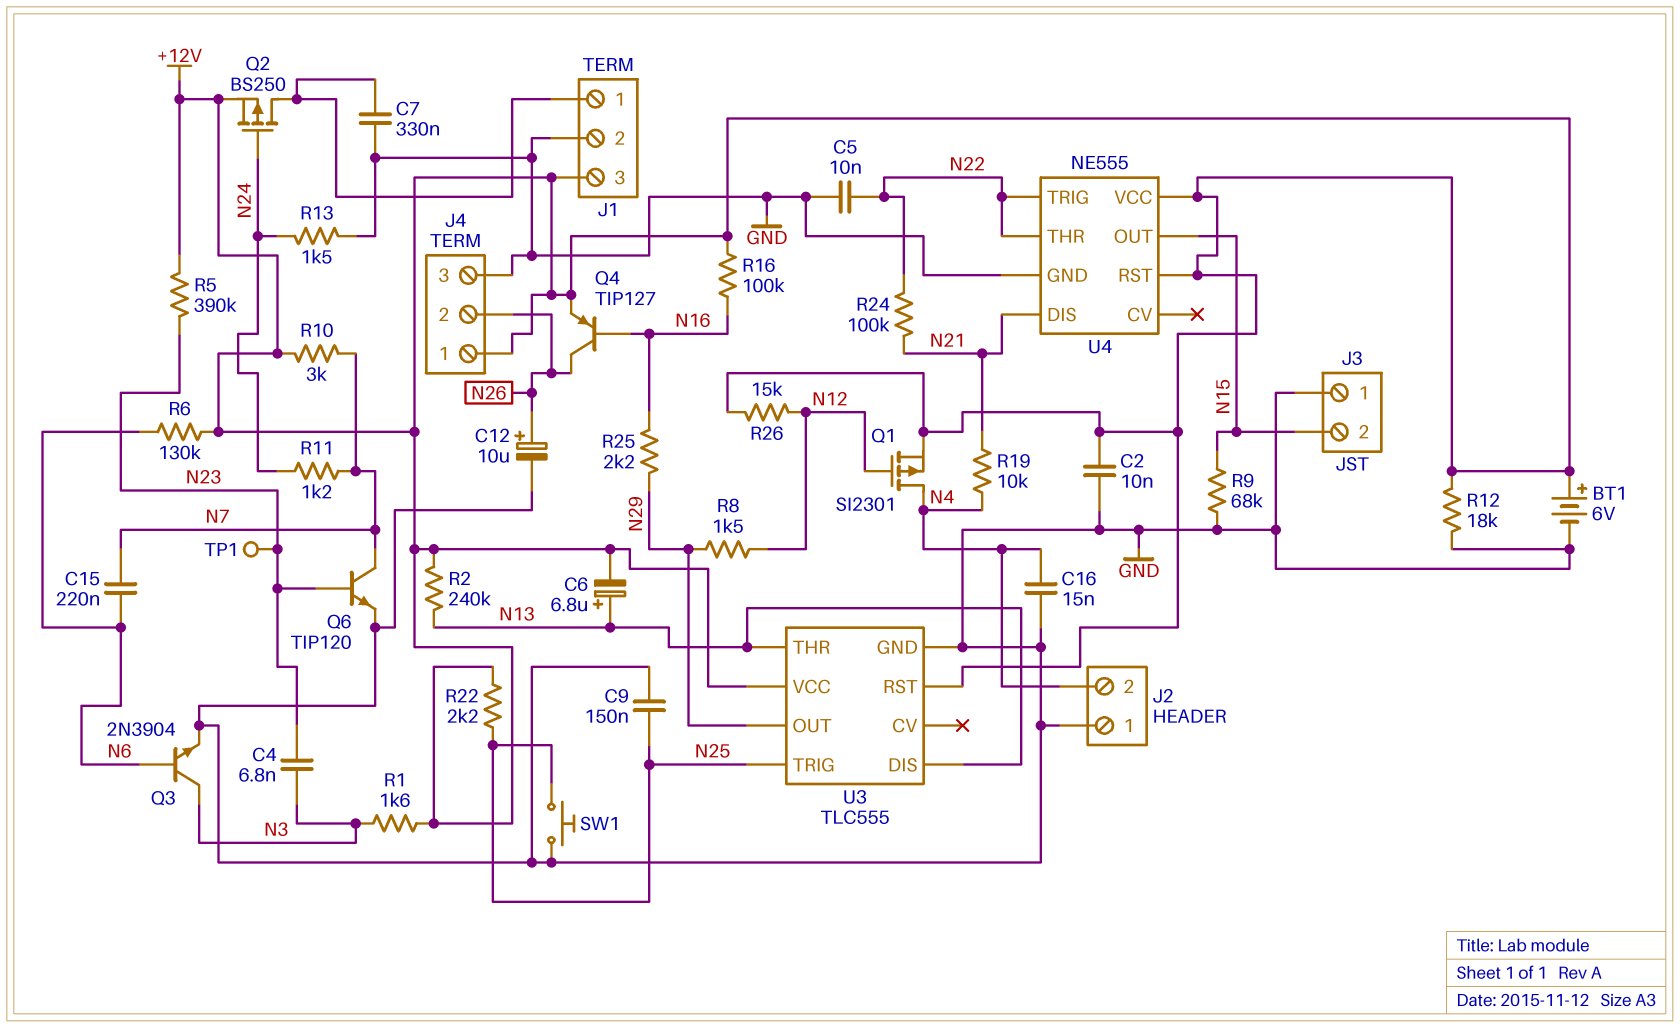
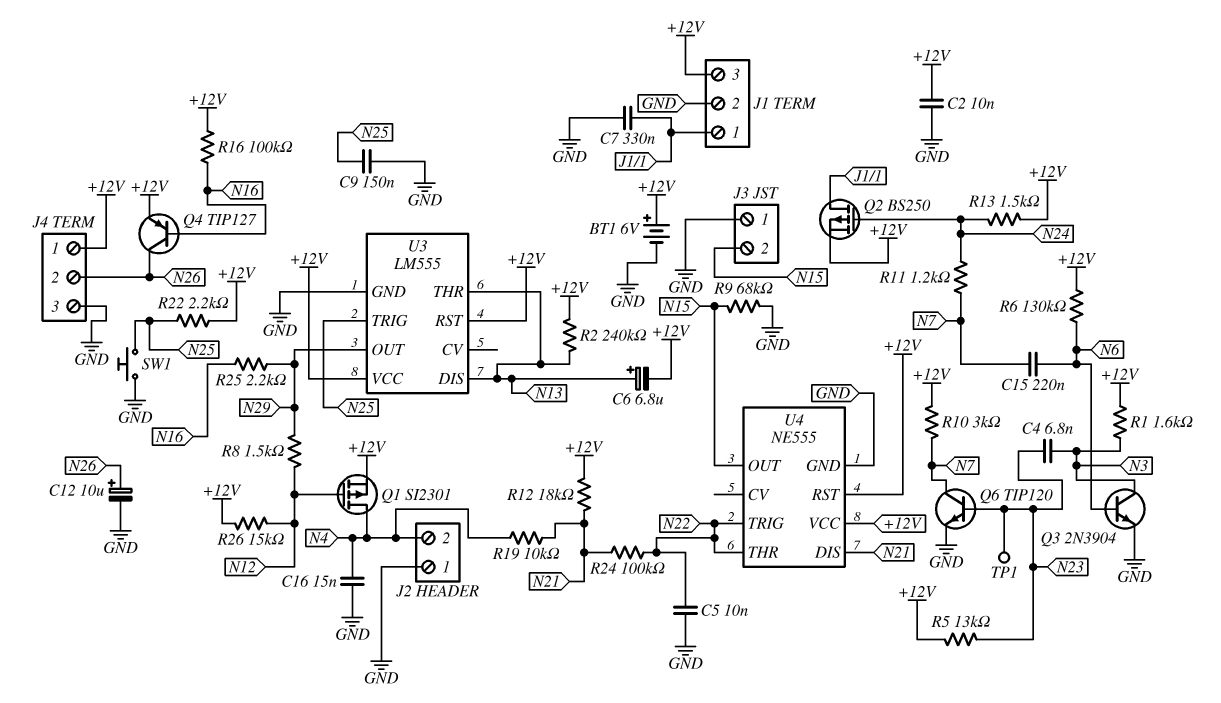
R5: 390k (+12V, N23) -> 13k (+12V, N23)
R12: 18k (+12V, GND) -> 18k (+12V, N21)
R13: 1.5k (GND, N24) -> 1.5k (+12V, N24)
U3: TLC555 -> LM555

